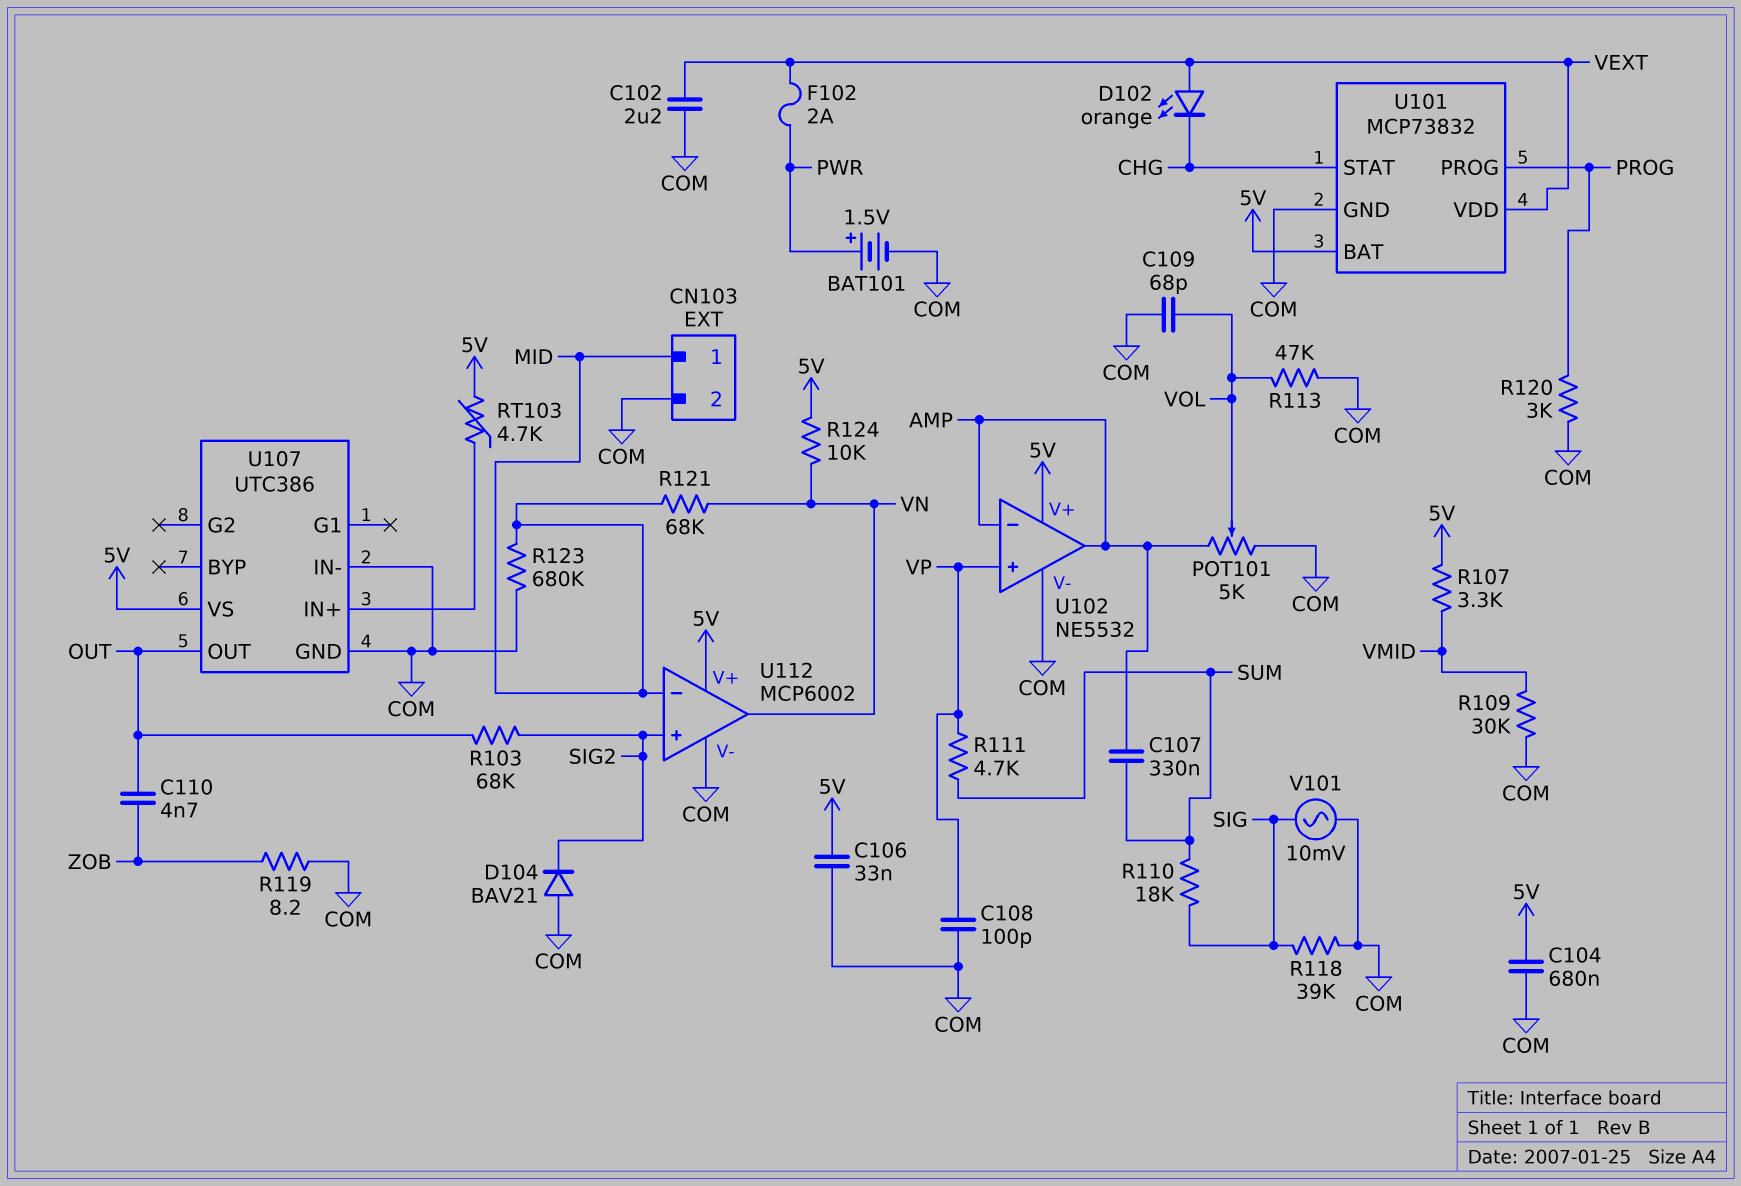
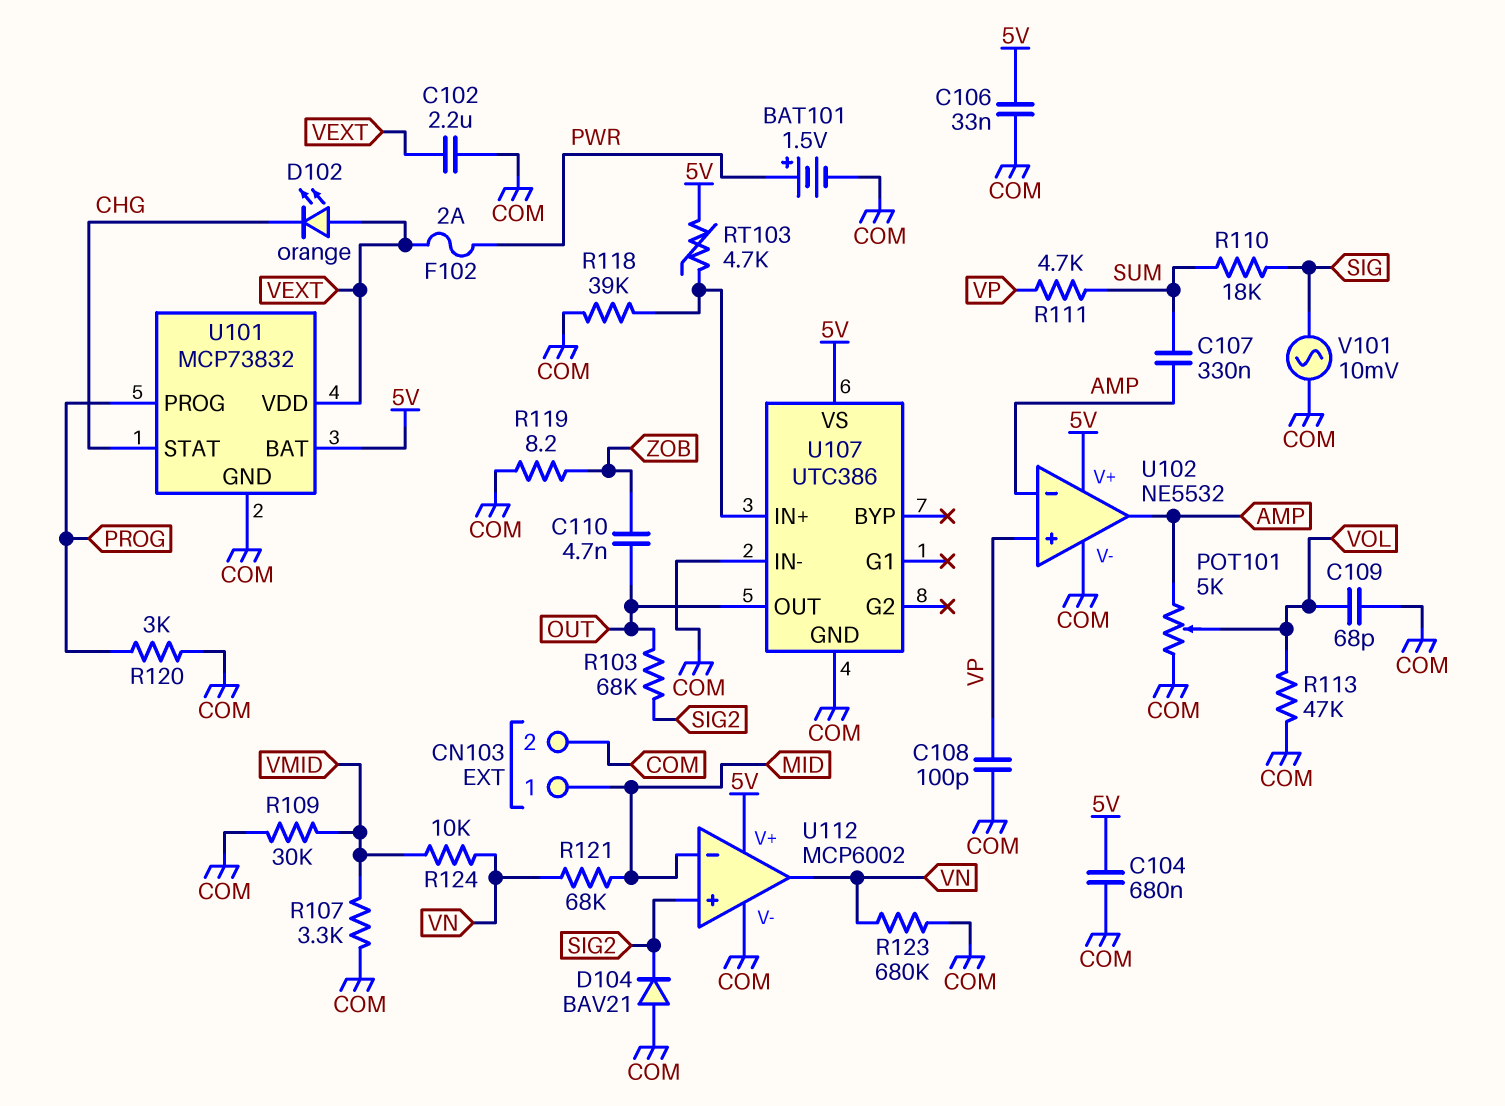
R107: 3.3k (5V, VMID) -> 3.3k (COM, VMID)
R118: 39k (COM, SIG) -> 39k (COM, U107/IN+)
R123: 680k (COM, MID) -> 680k (COM, VN)
R124: 10k (5V, VN) -> 10k (VMID, VN)

